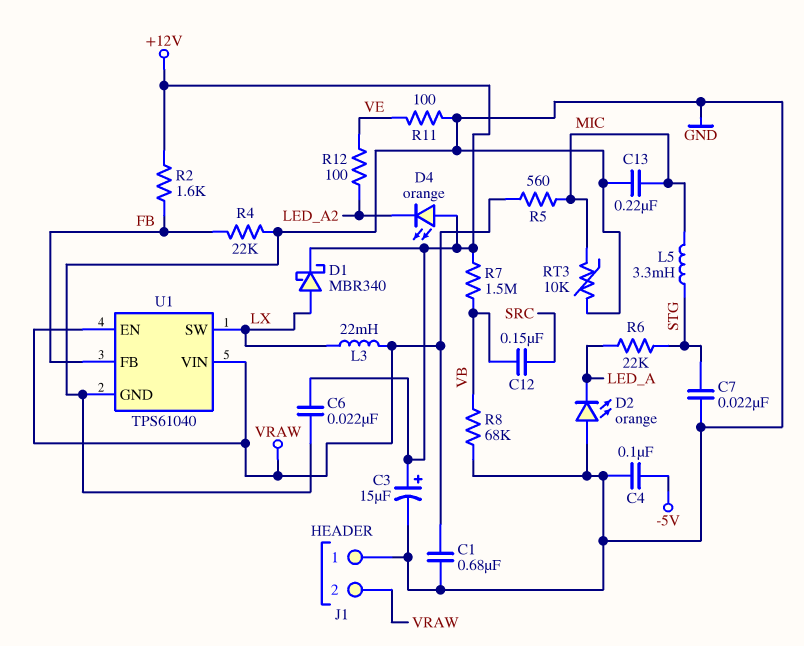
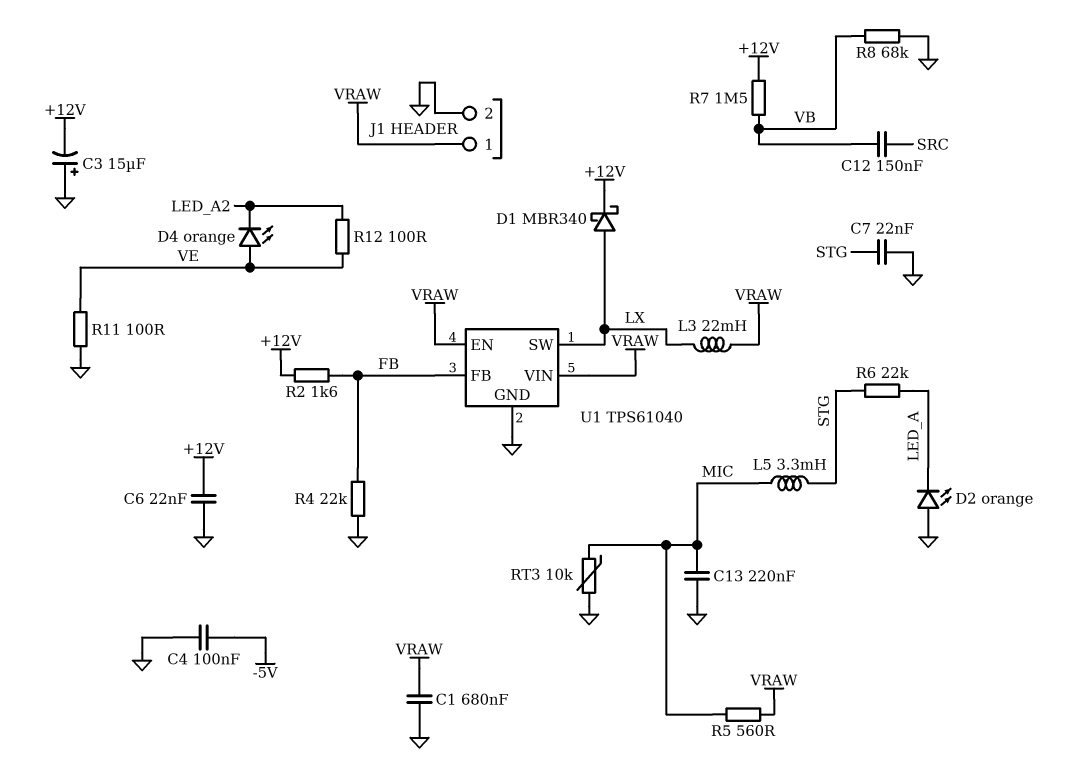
C3: 15uF (plus +12V, minus GND) -> 15uF (plus GND, minus +12V)
D4: LED orange (A +12V, K LED_A2) -> LED orange (A VE, K LED_A2)
J1 pin 1: GND -> VRAW
J1 pin 2: VRAW -> GND

